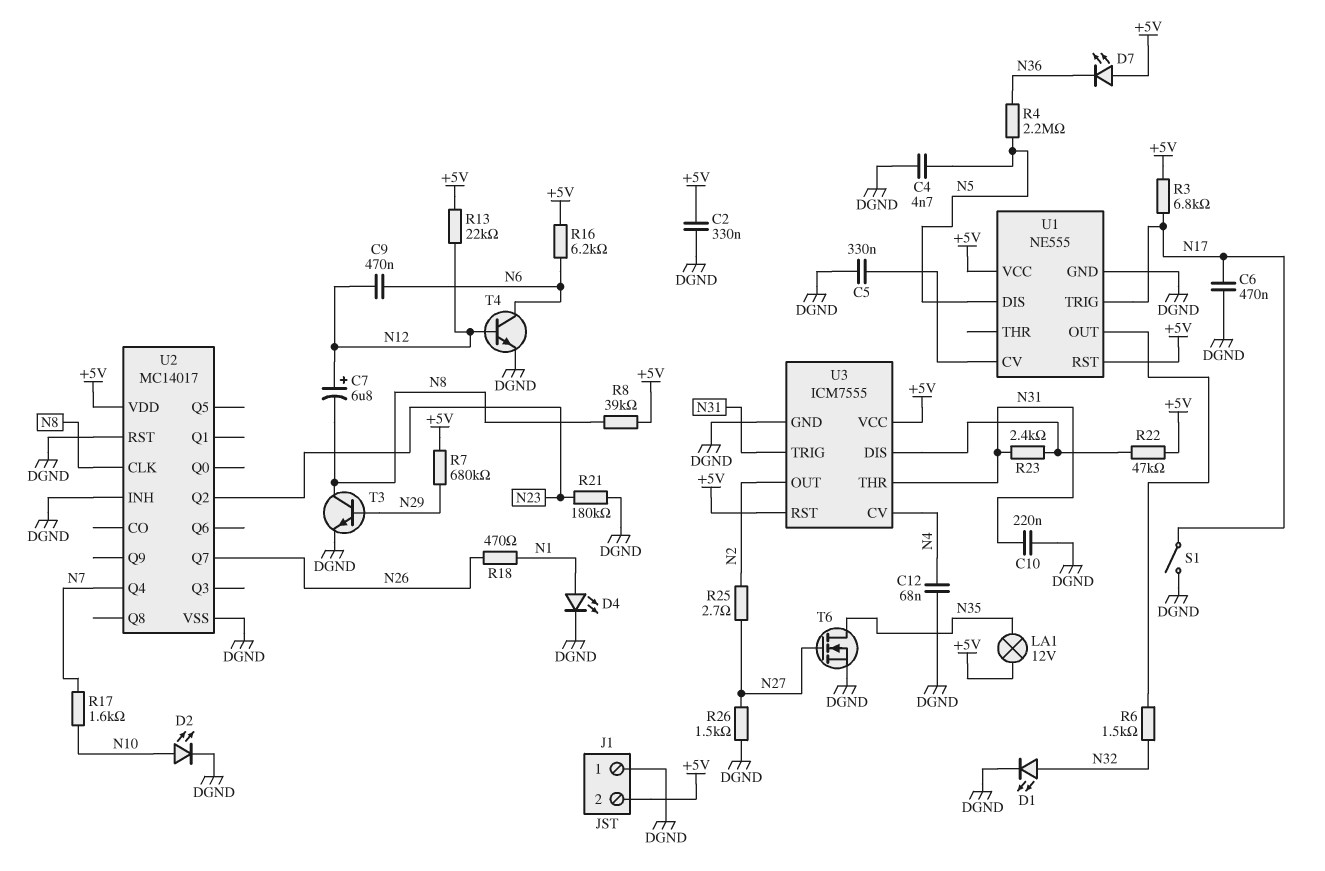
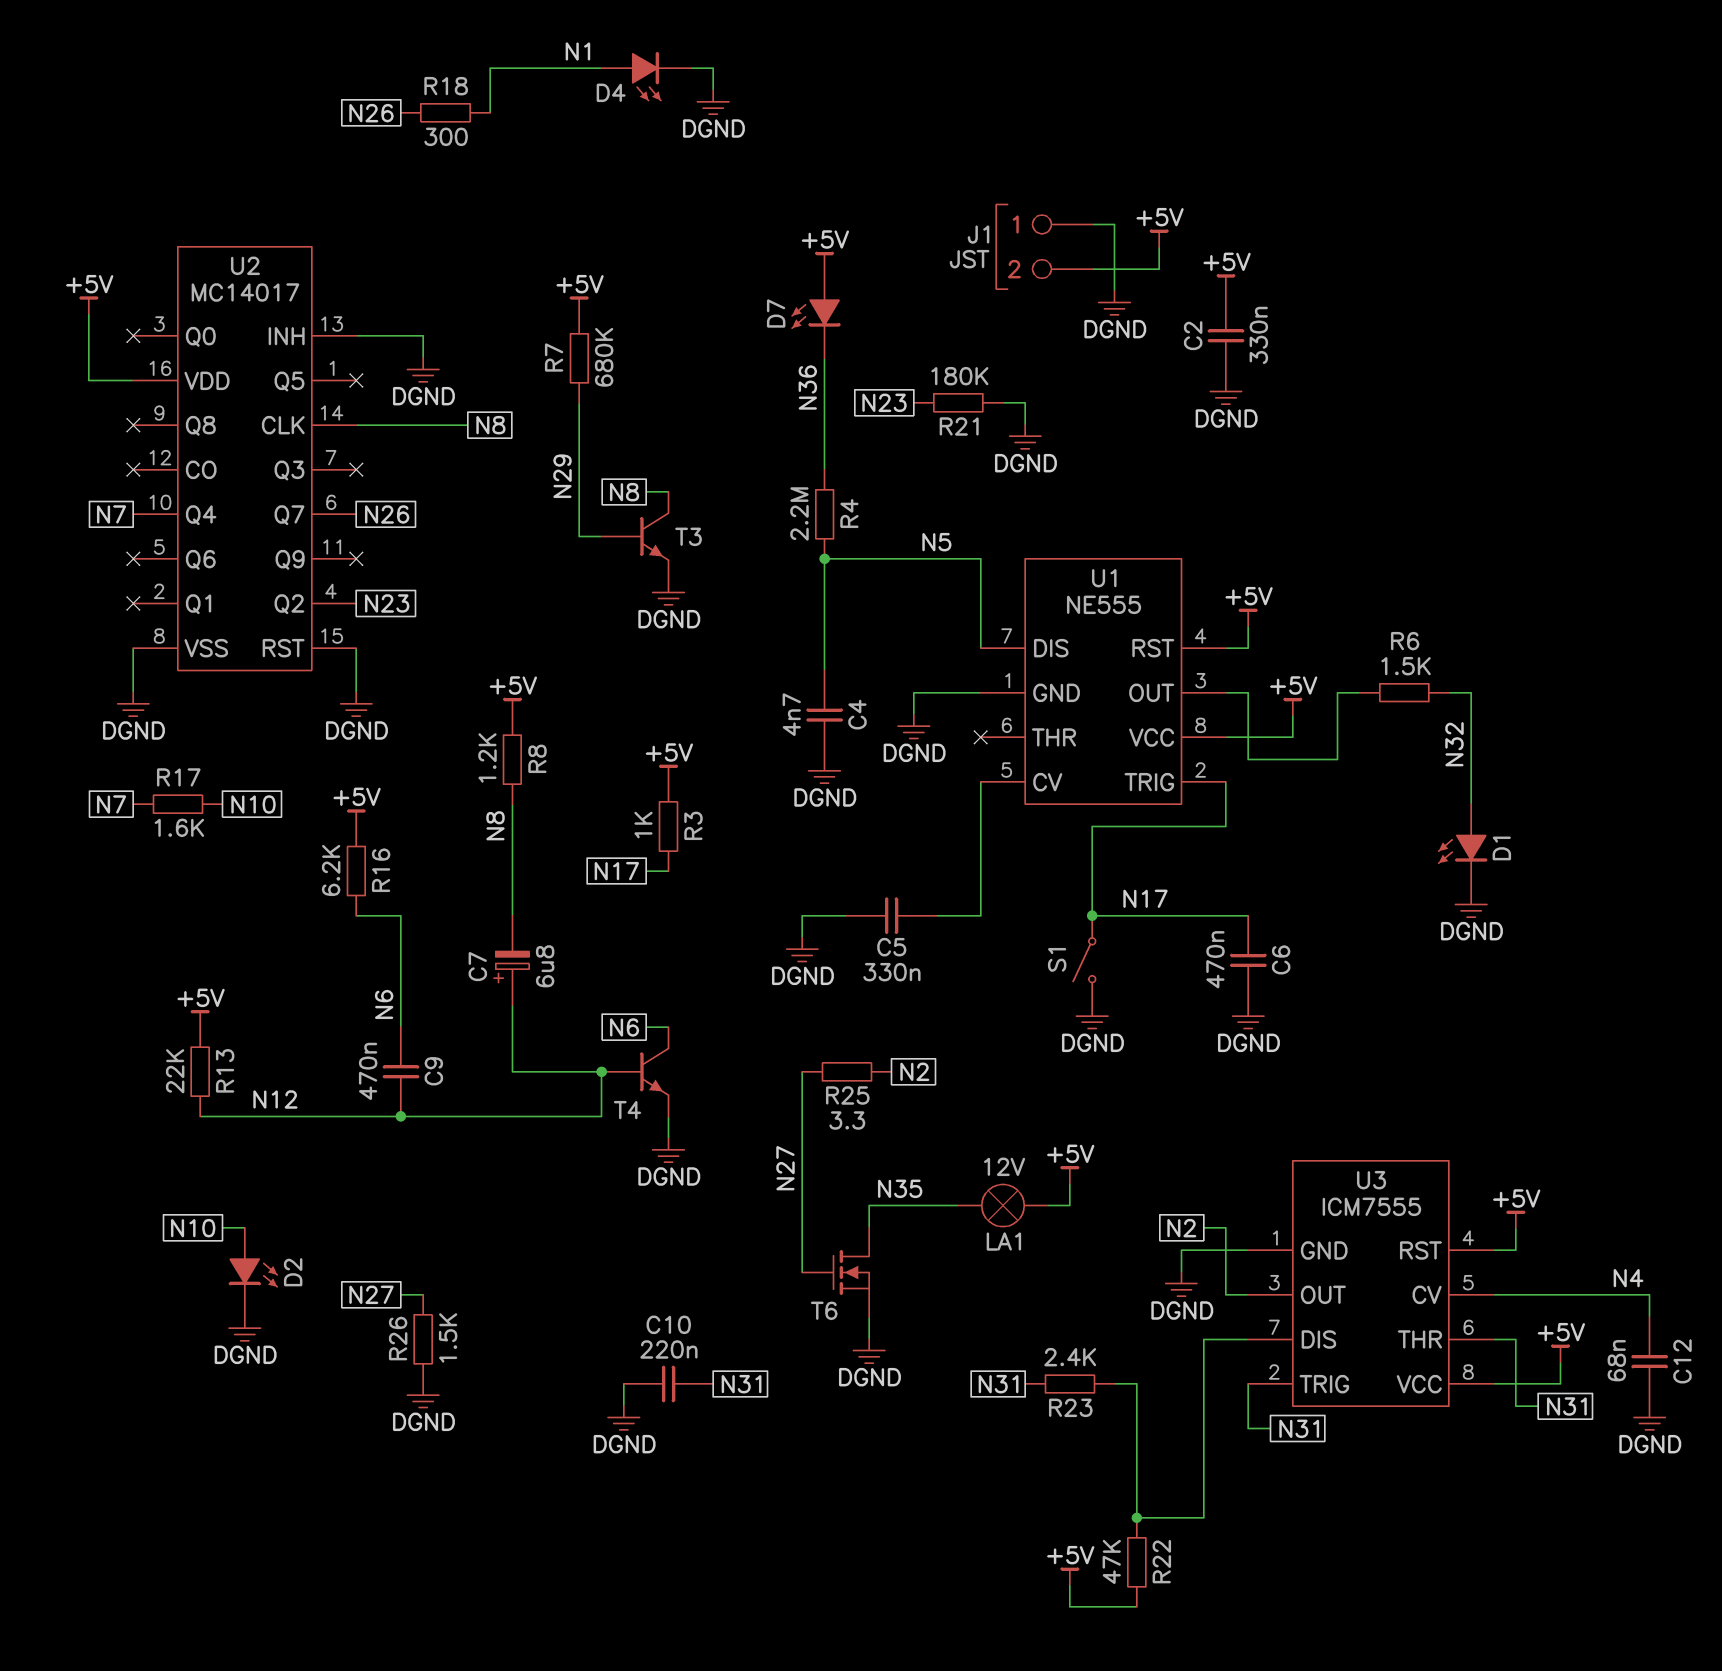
R3: 6.8k (+5V, N17) -> 1k (+5V, N17)
R8: 39k (+5V, N8) -> 1.2k (+5V, N8)
R18: 470 (N1, N26) -> 300 (N1, N26)
R25: 2.7 (N2, N27) -> 3.3 (N2, N27)

